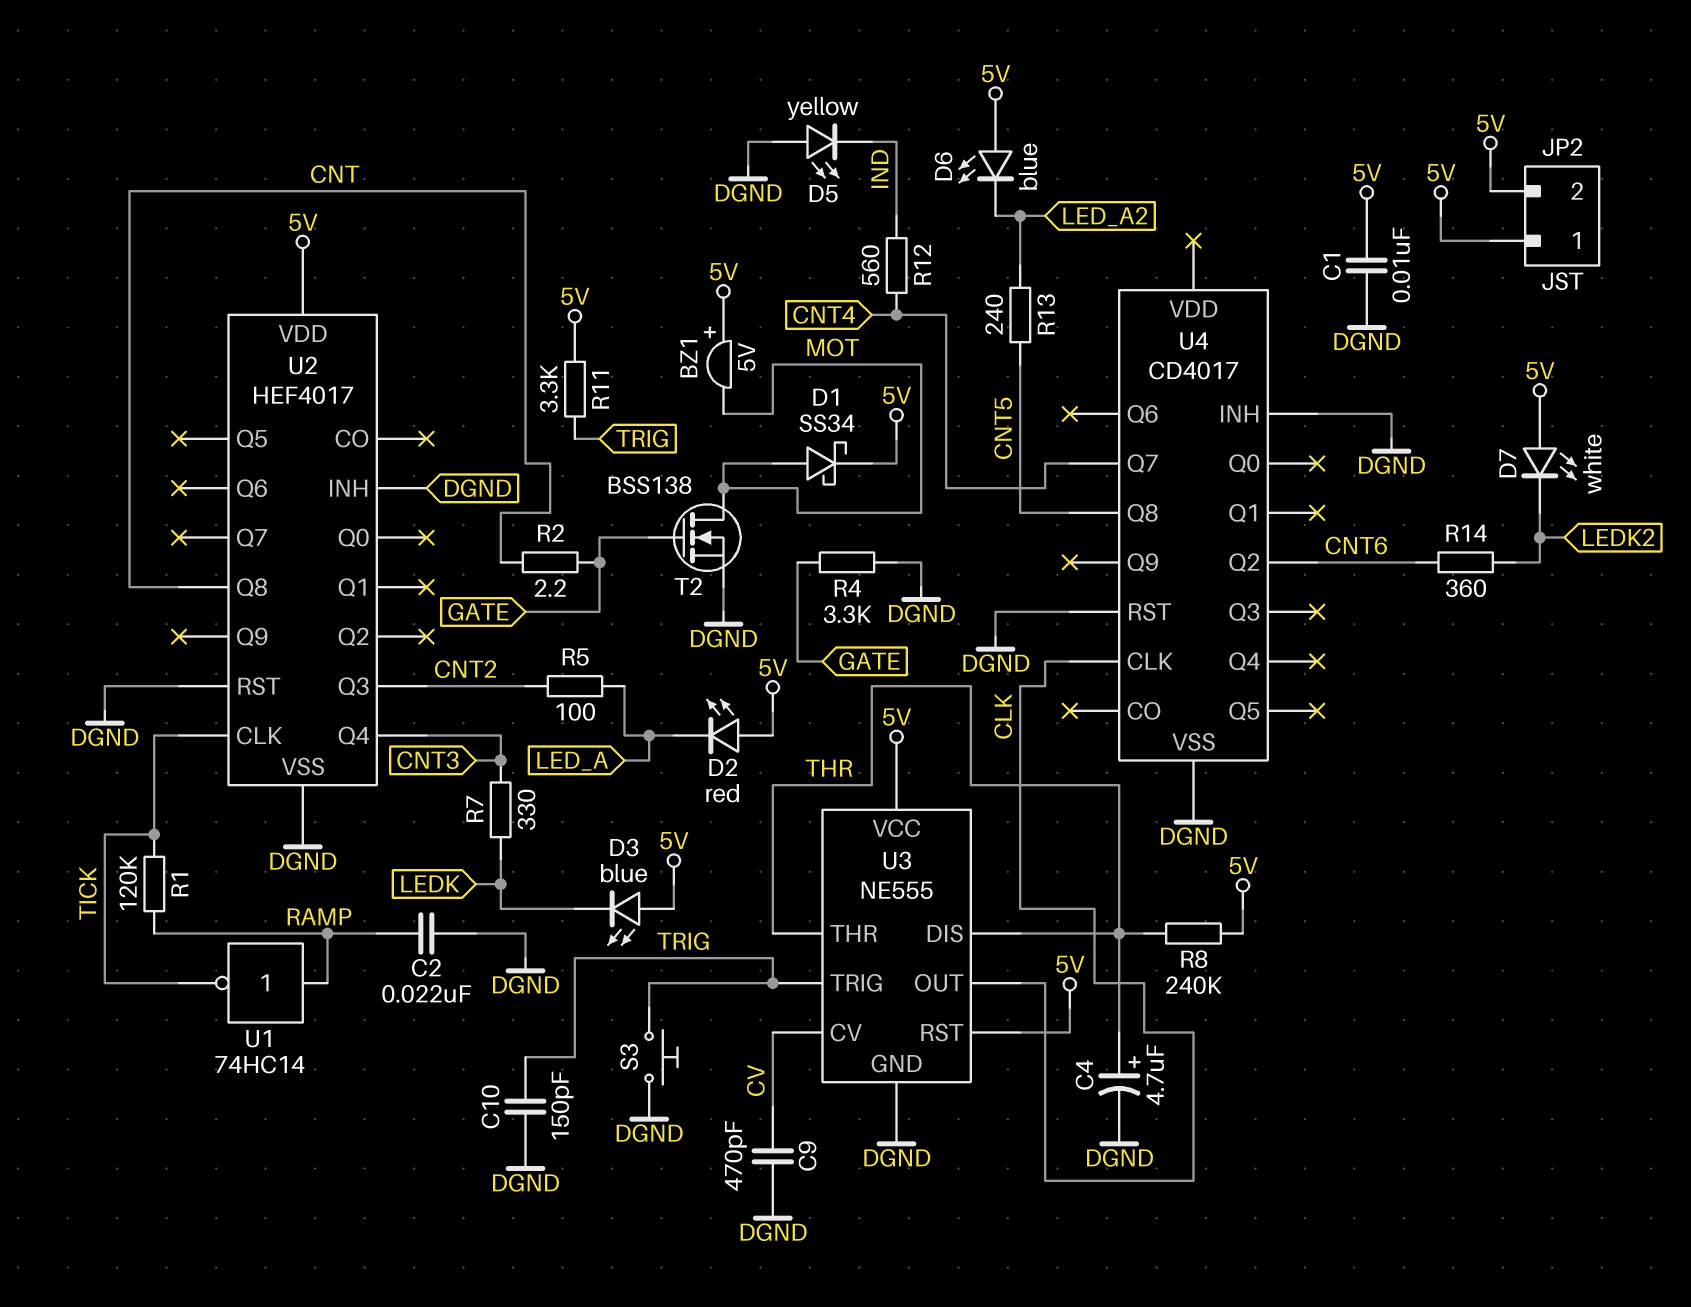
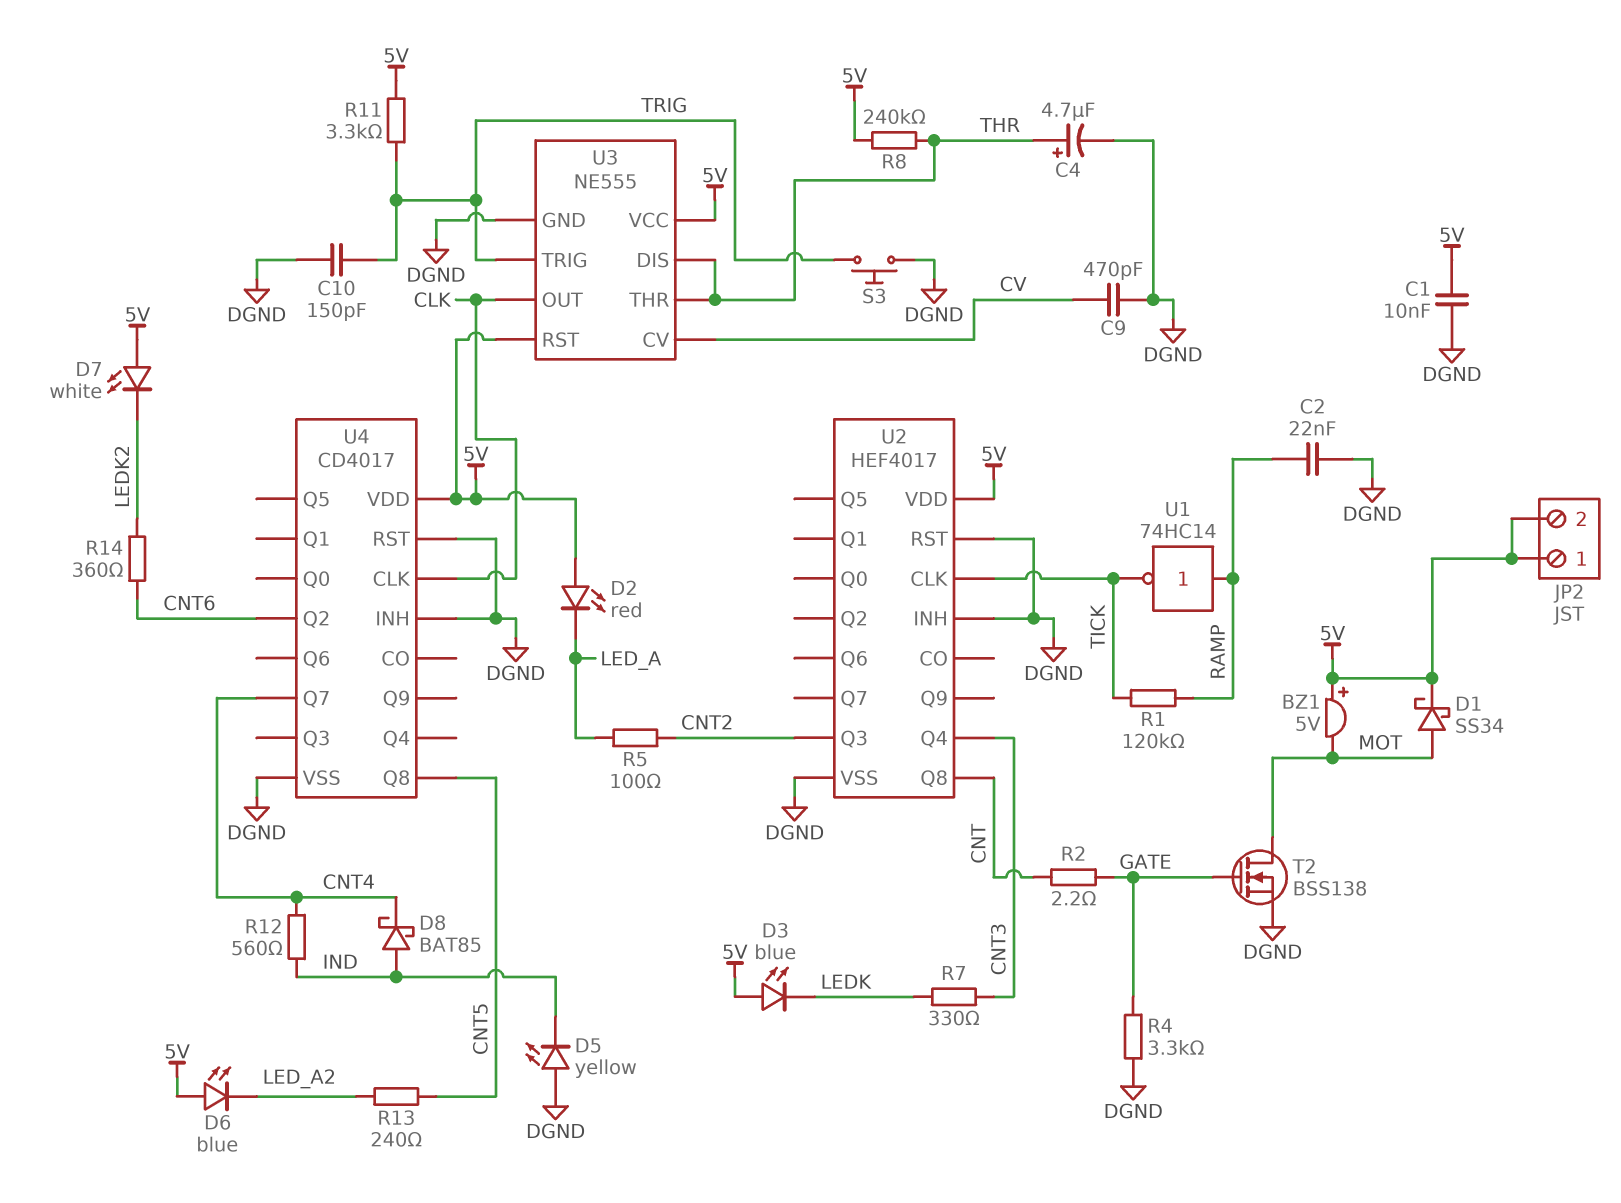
D8: none -> schottky BAT85 (A IND, K CNT4)
U4 pin VDD: none -> 5V

